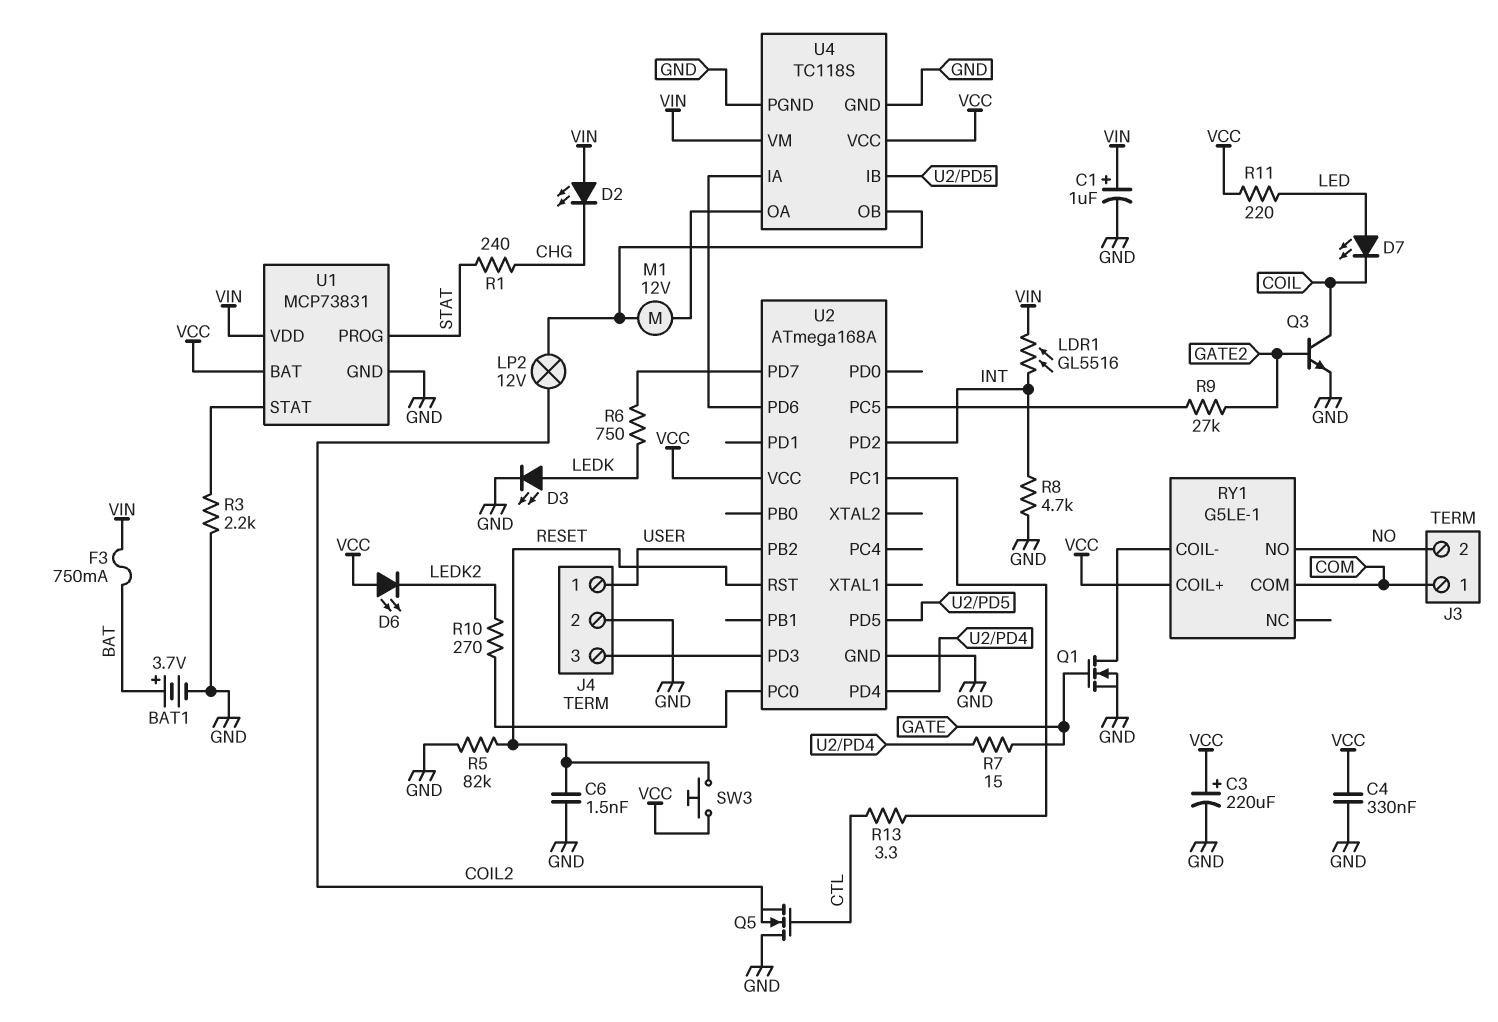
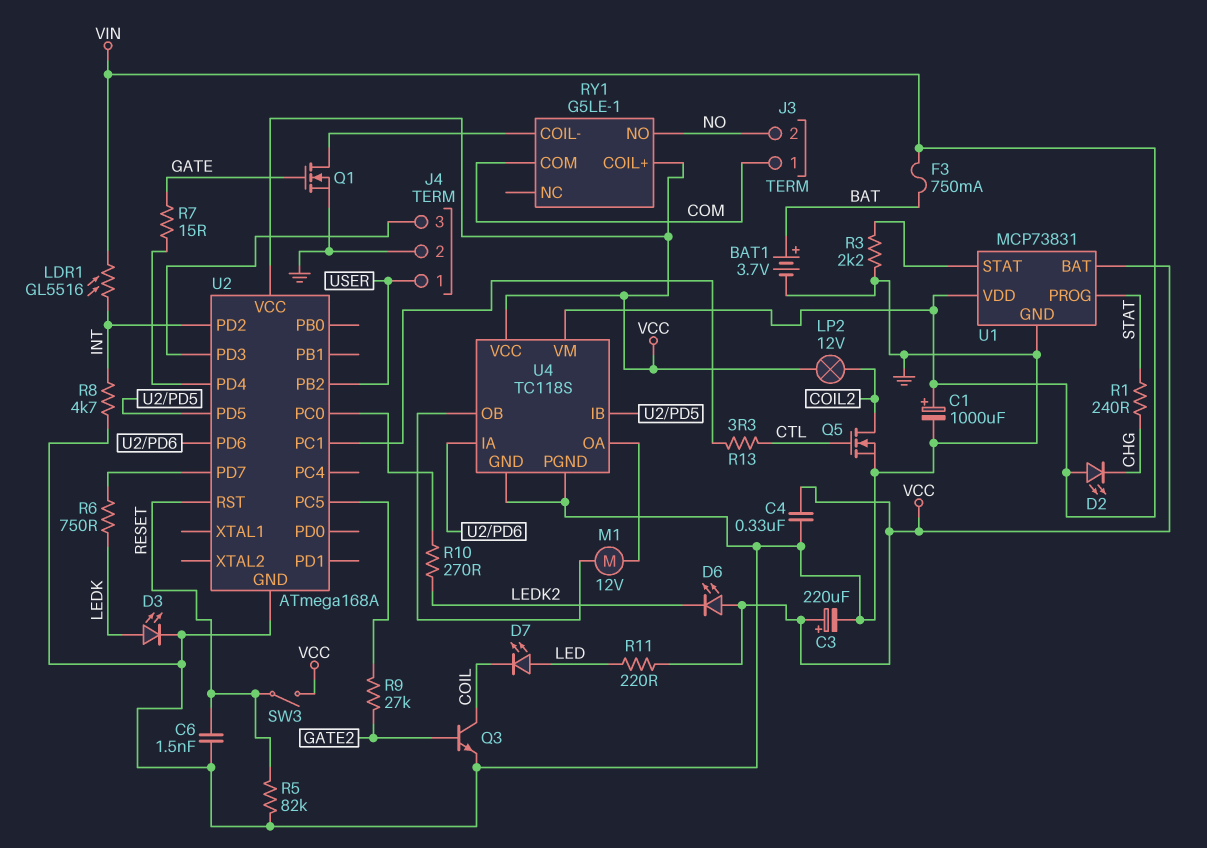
C1: 1uF (plus VIN, minus GND) -> 1000uF (plus VIN, minus GND)
LP2: lamp 12V (COIL2, U4/OB) -> lamp 12V (COIL2, VCC)
Q5: NMOS (G CTL, D GND, S COIL2) -> NMOS (G CTL, D COIL2, S GND)
SW3: button (RESET, VCC) -> switch (RESET, VCC)

